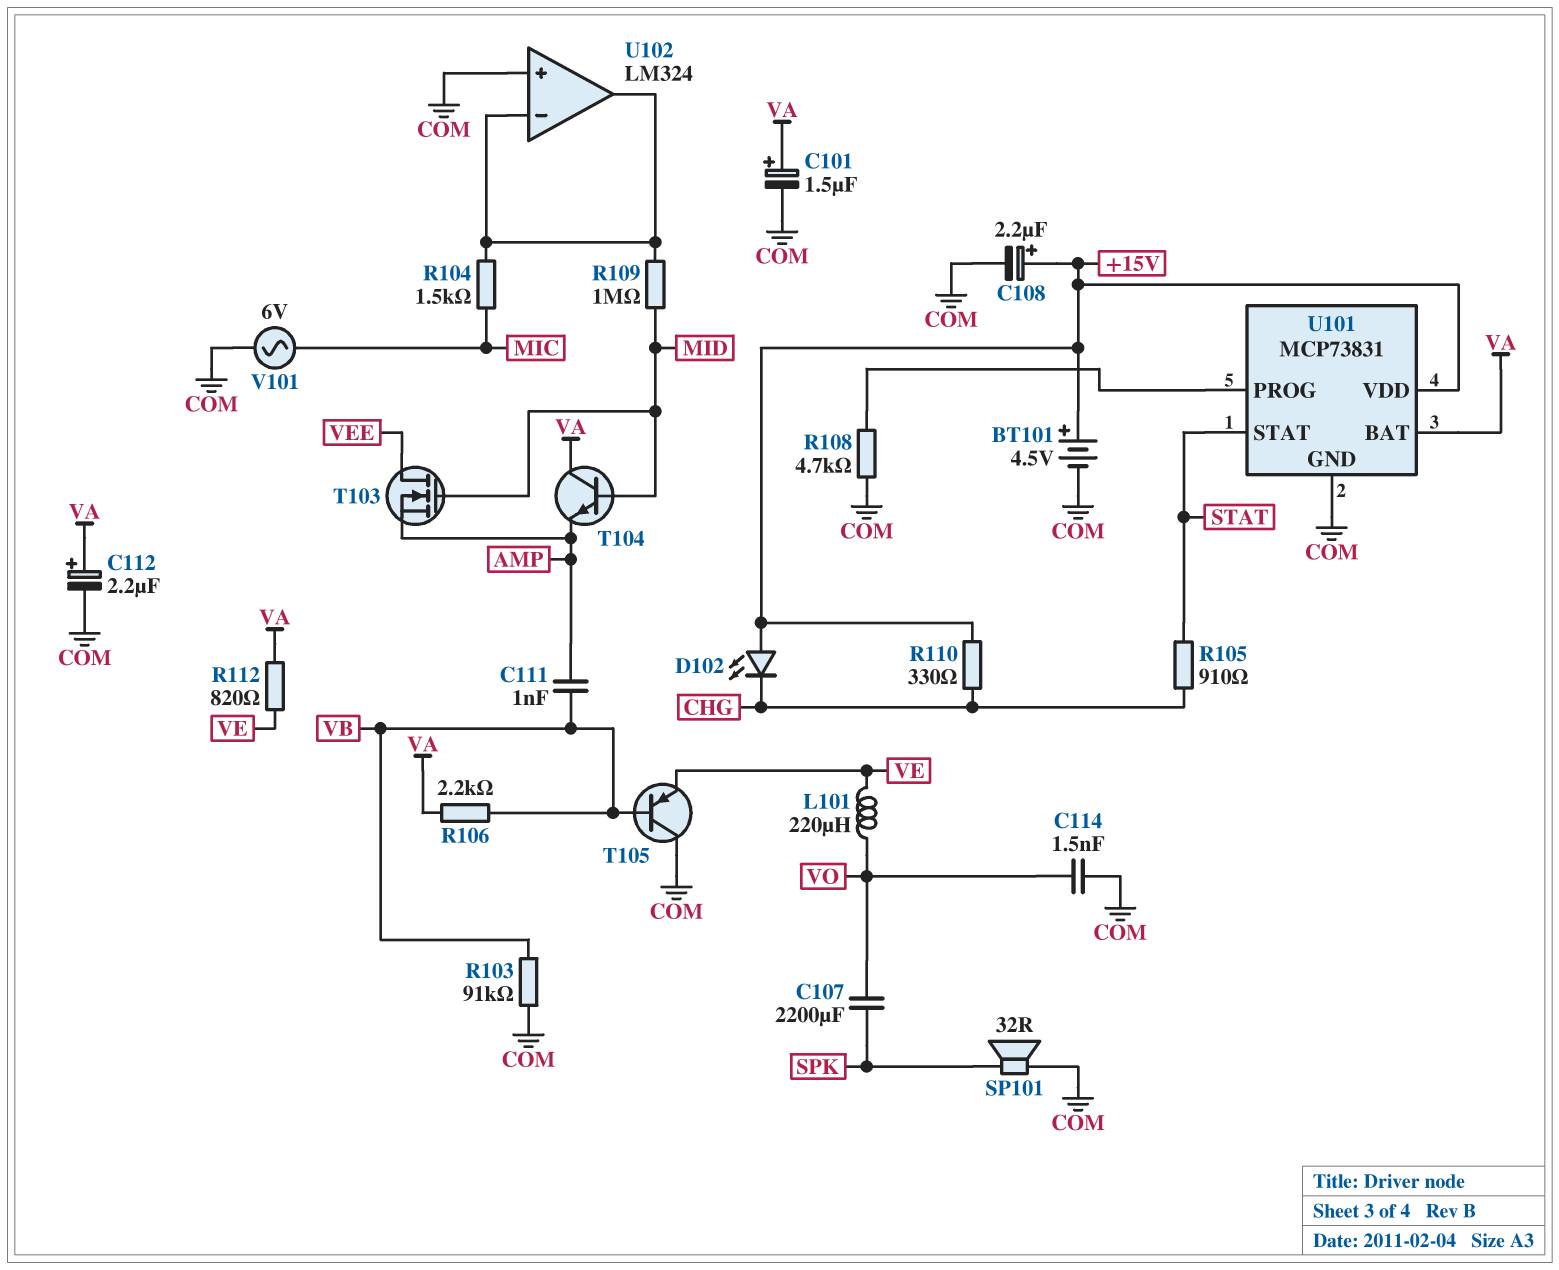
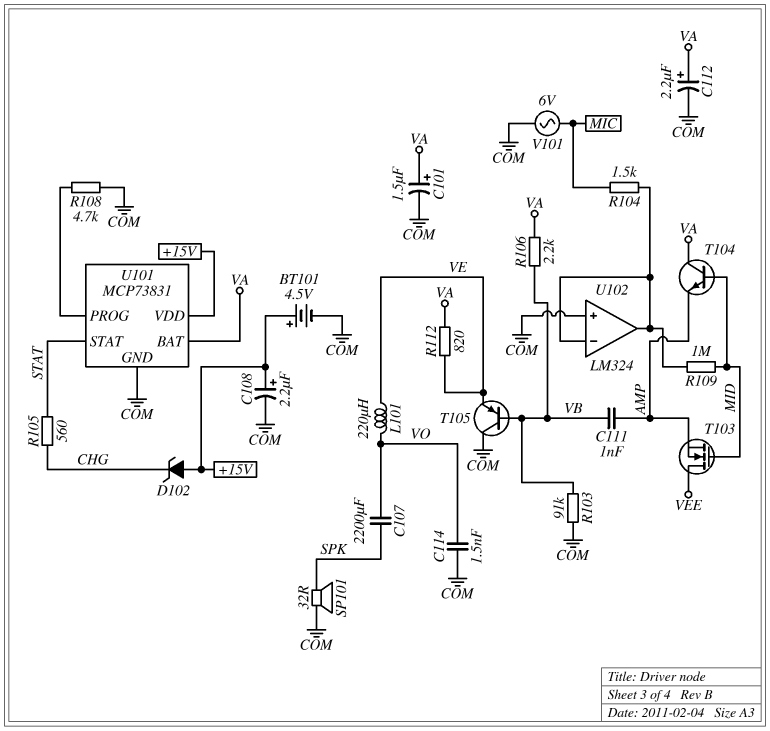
D102: LED (A +15V, K CHG) -> zener (A +15V, K CHG)
R105: 910 (CHG, STAT) -> 560 (CHG, STAT)
R110: 330 (+15V, CHG) -> none

